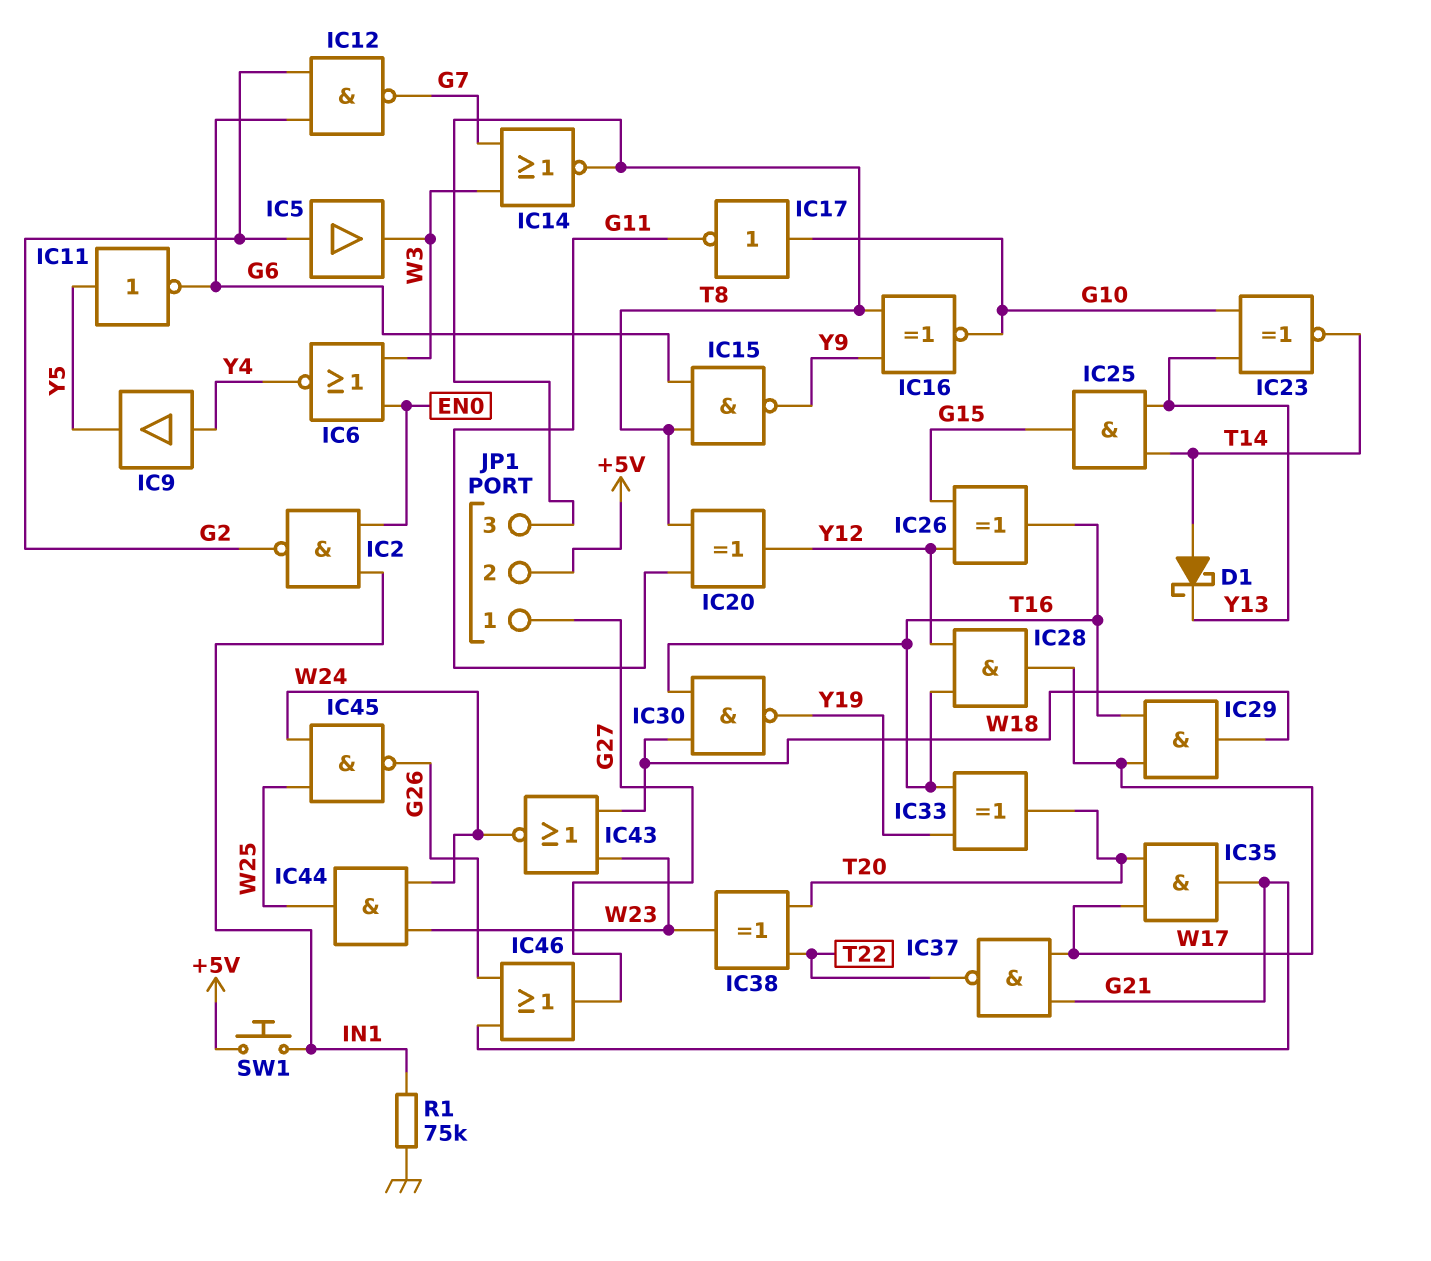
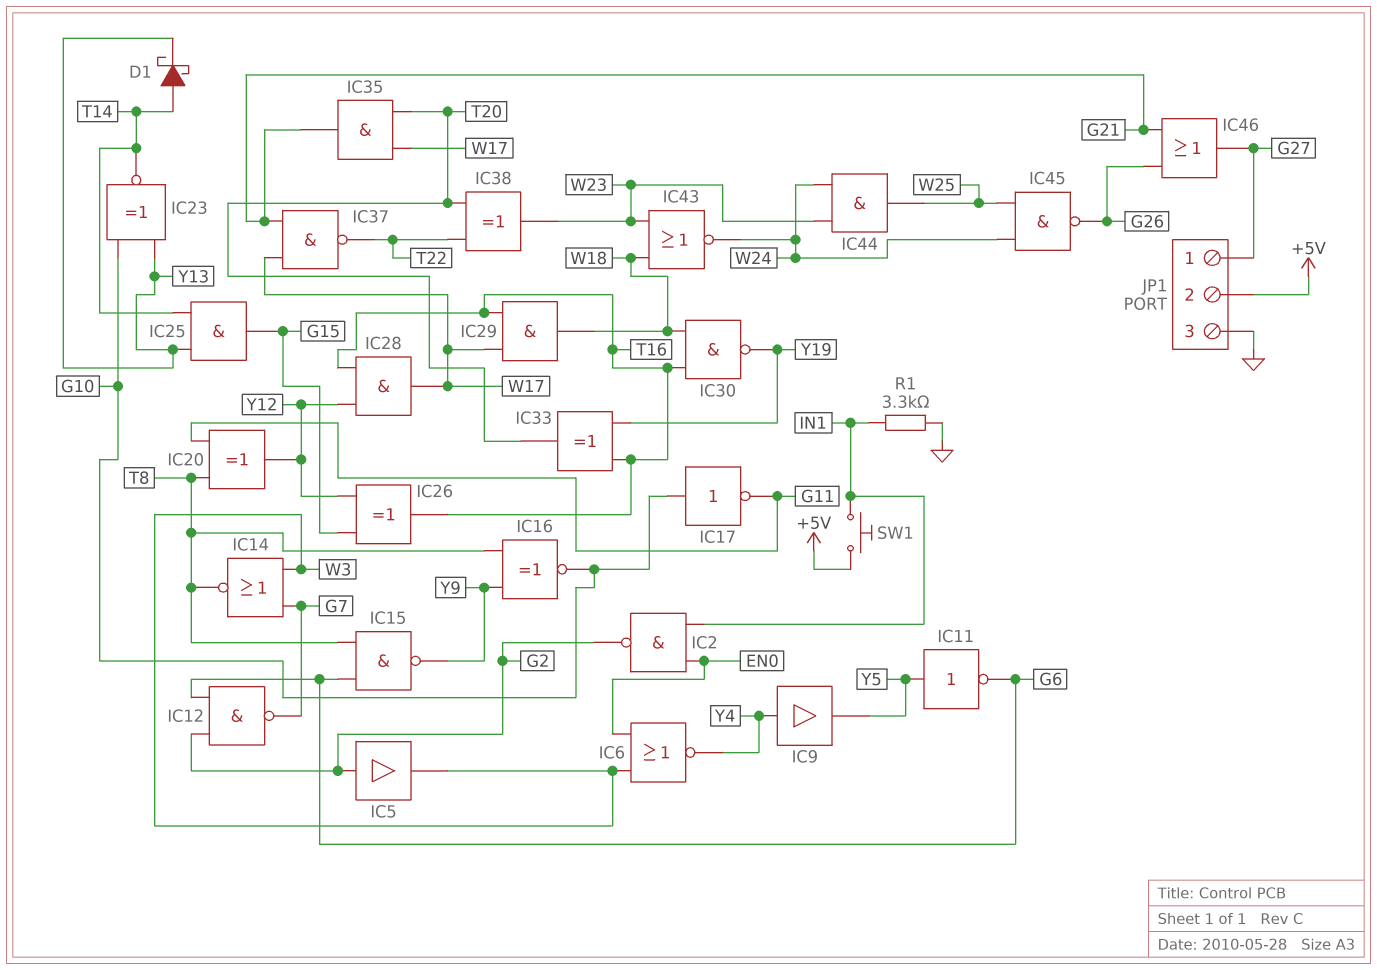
JP1 pin 3: T8 -> GND
R1: 75k (GND, IN1) -> 3.3k (GND, IN1)

